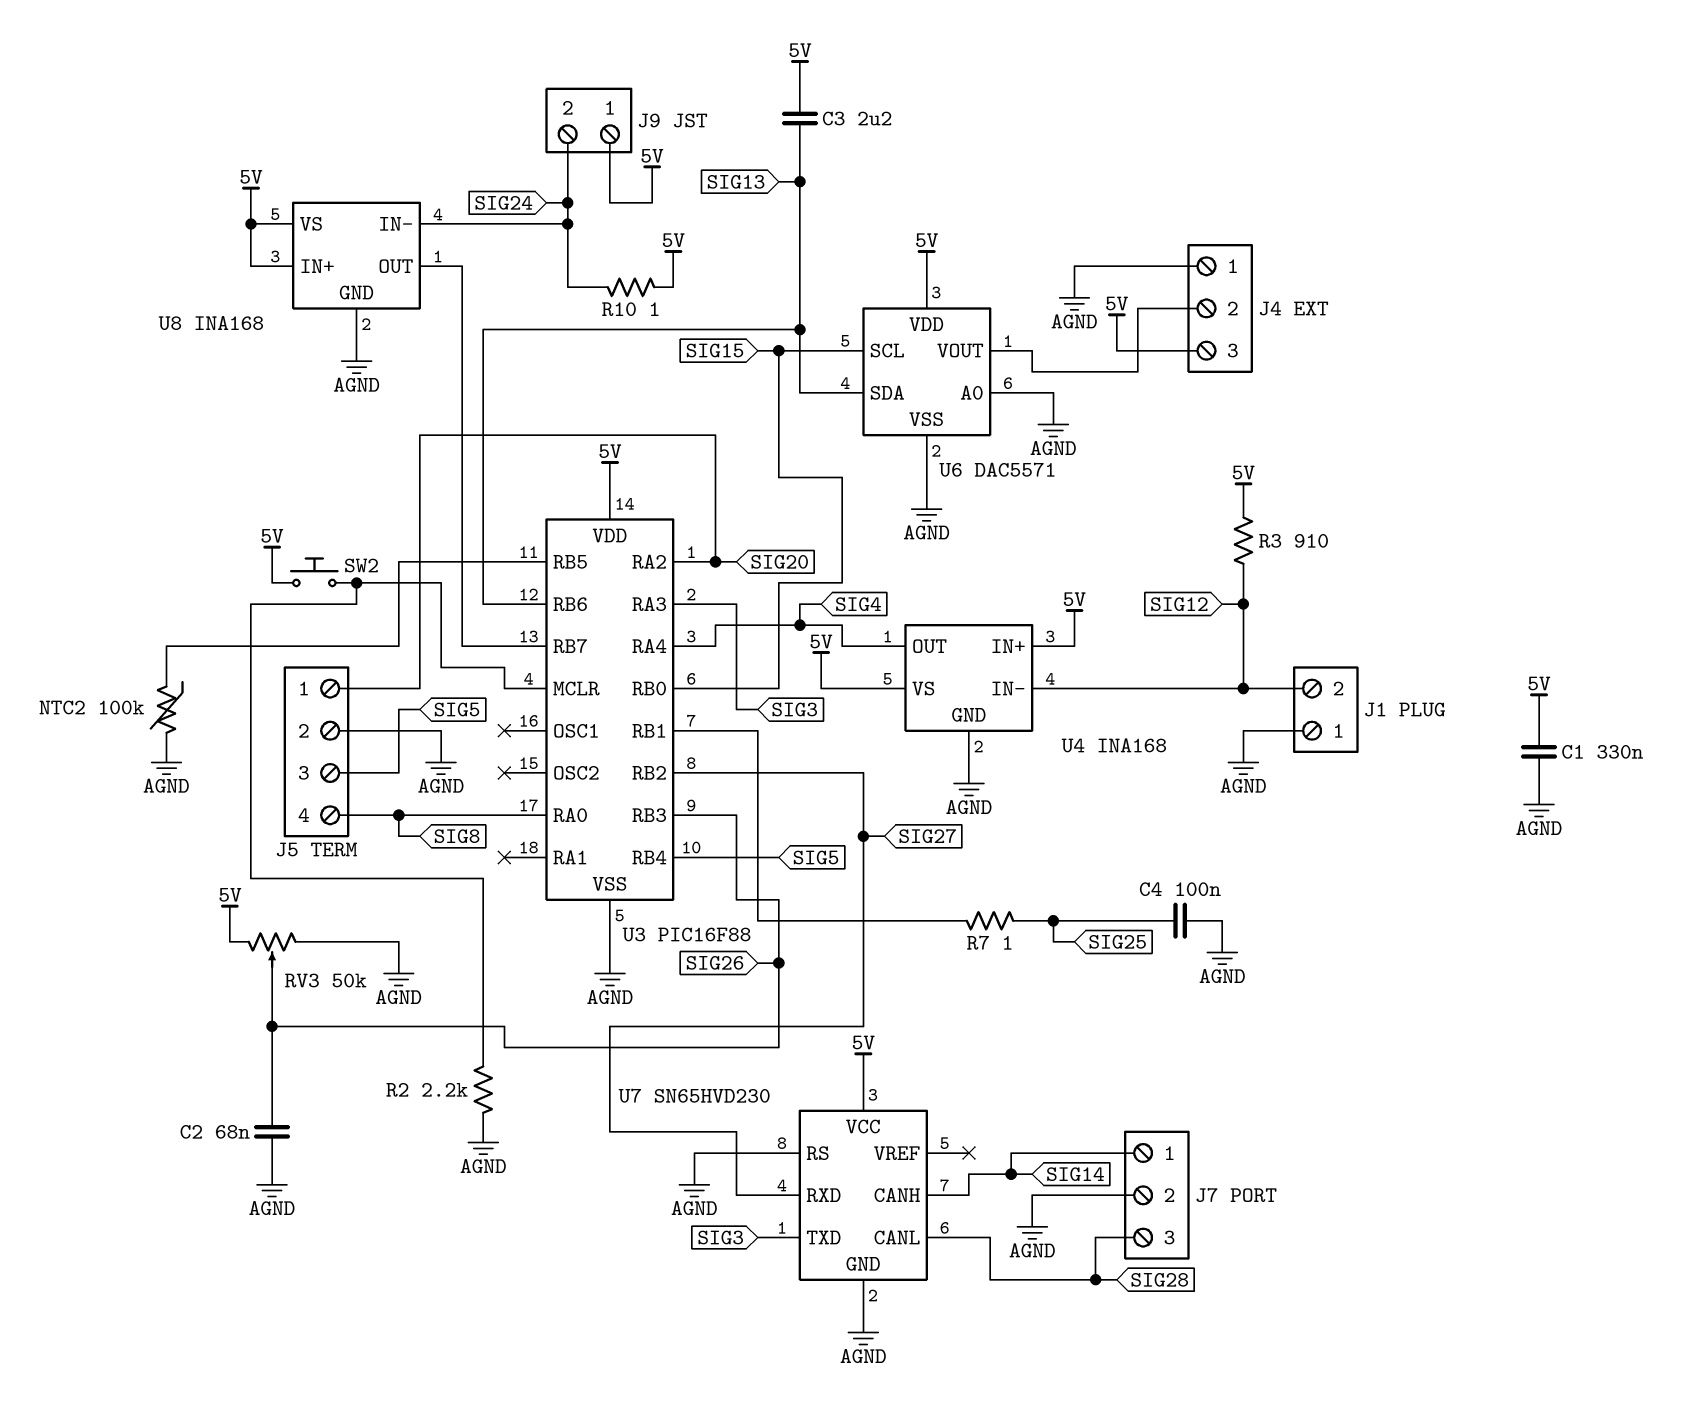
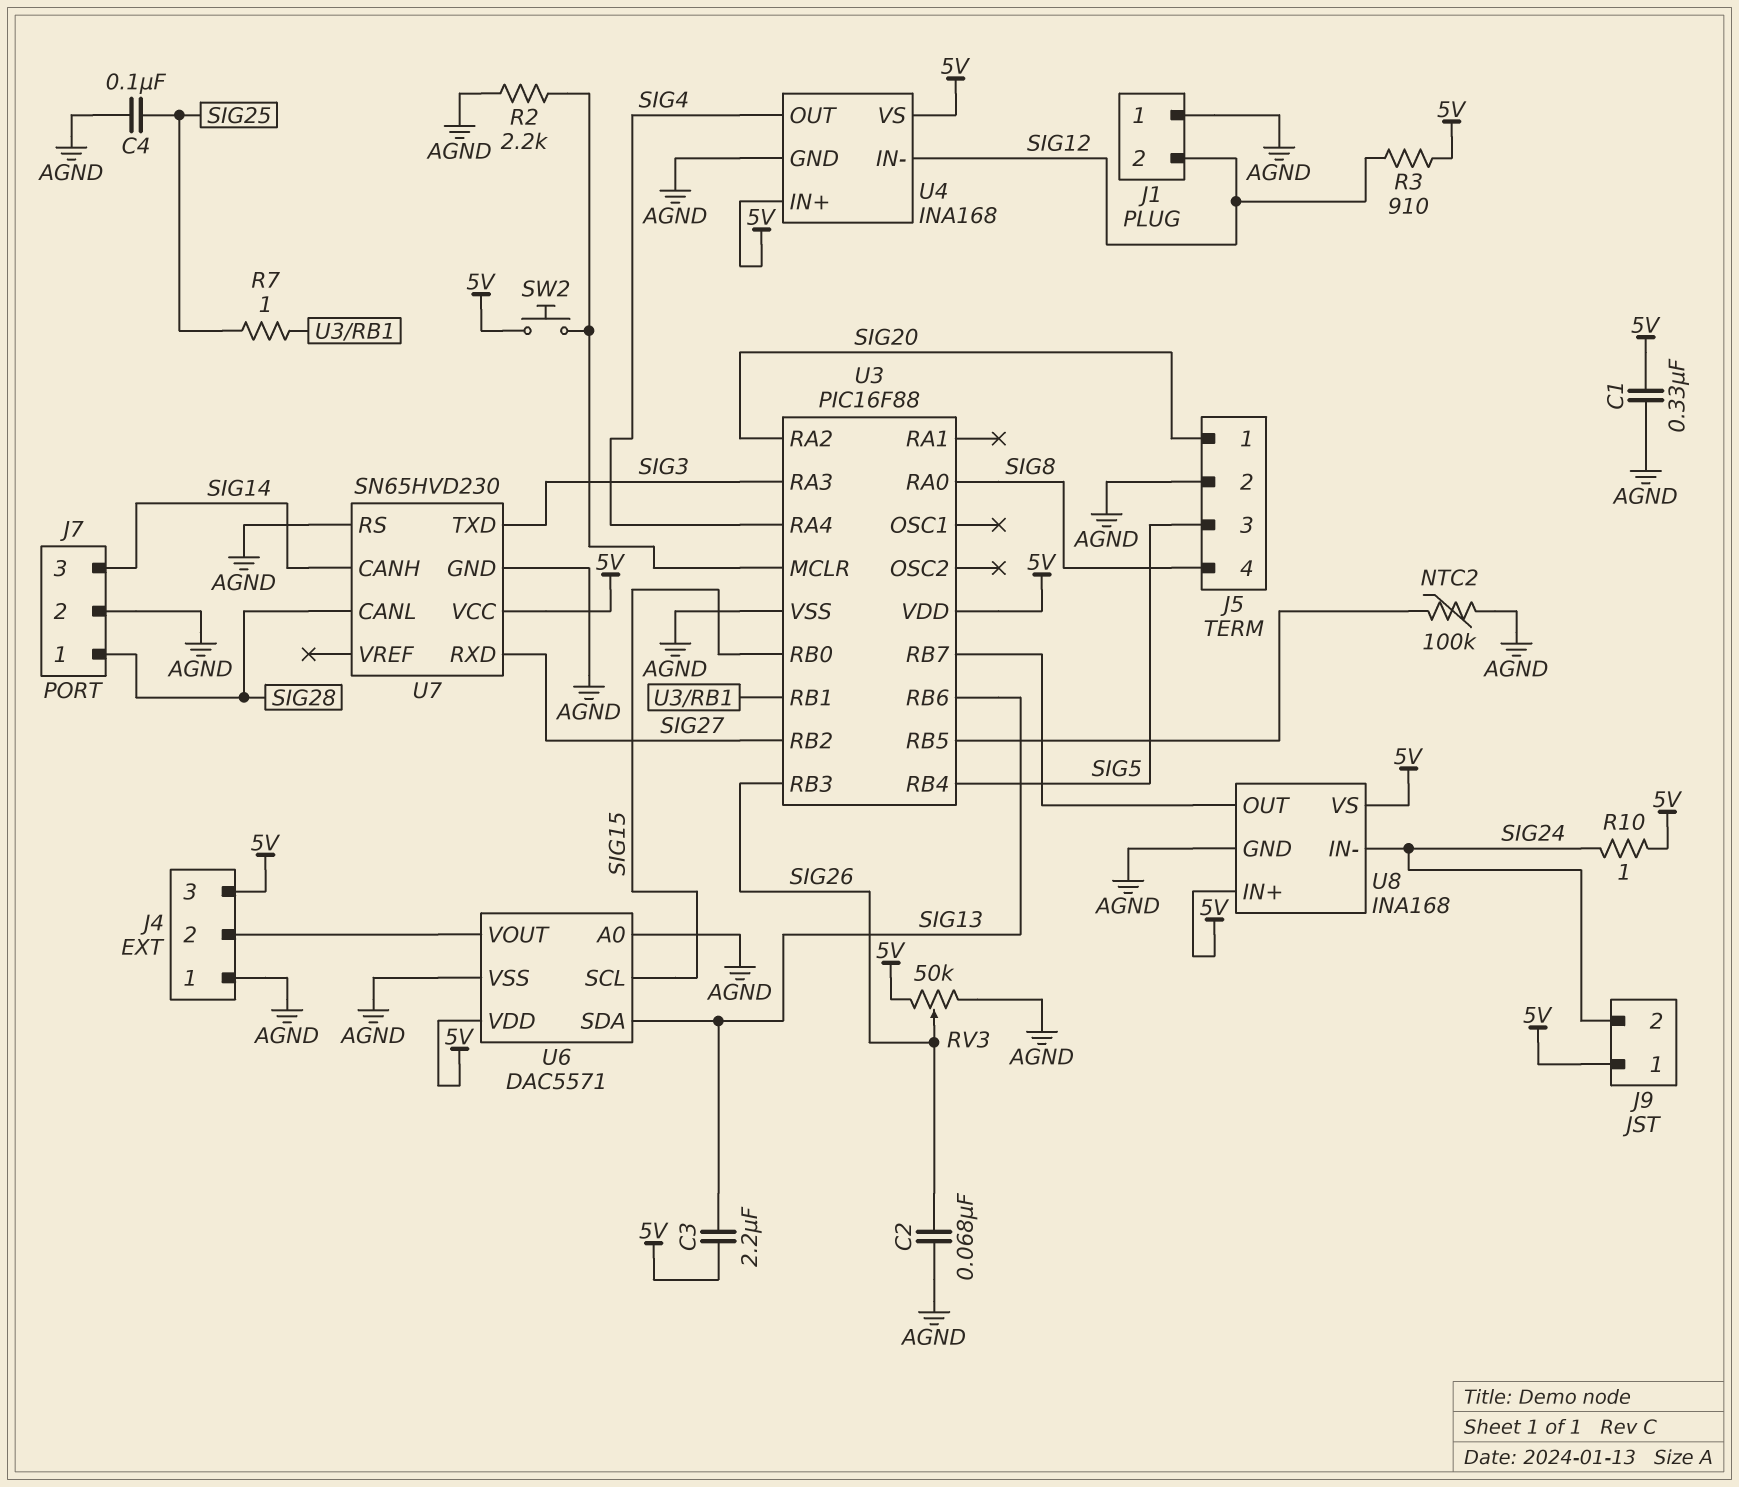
J7 pin 1: SIG14 -> SIG28
J7 pin 3: SIG28 -> SIG14

